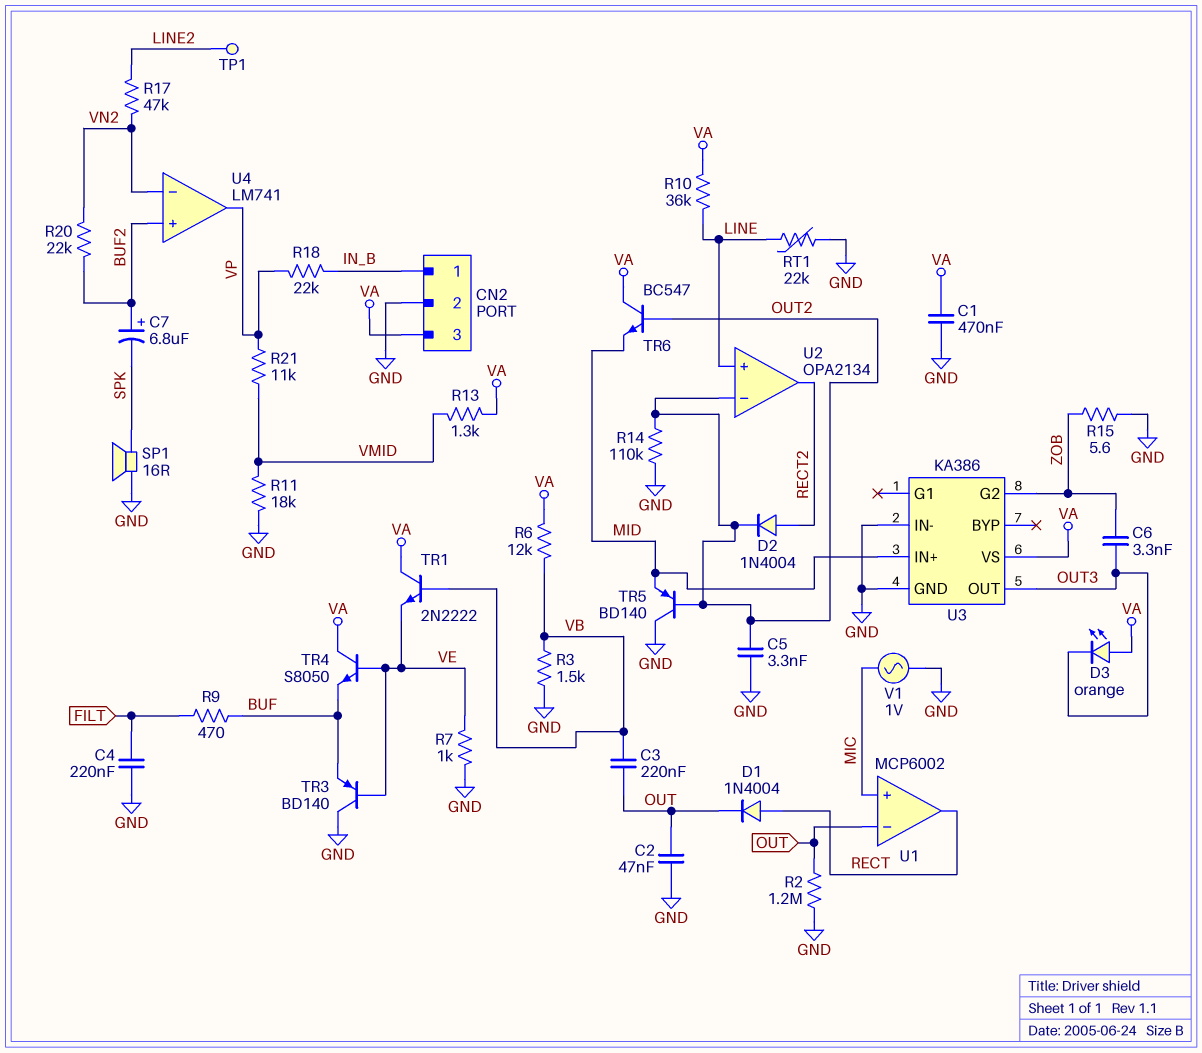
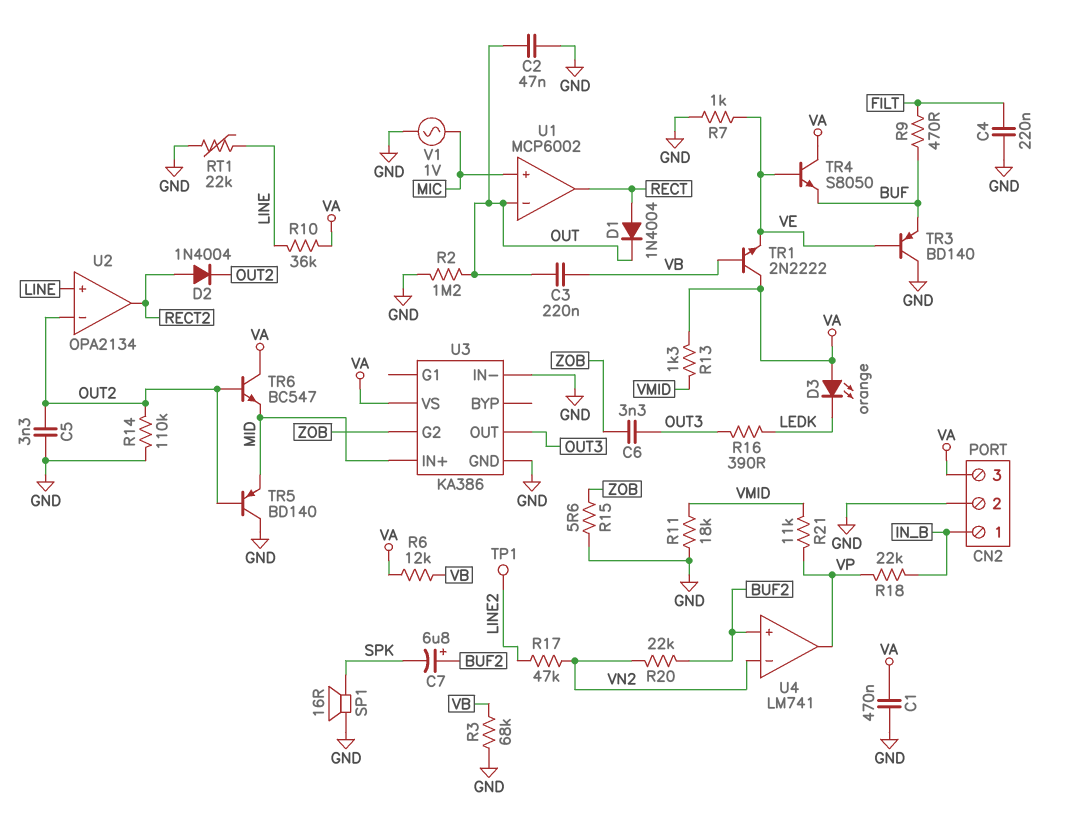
D3: LED orange (A VA, K OUT3) -> LED orange (A VA, K LEDK)
R3: 1.5k (GND, VB) -> 68k (GND, VB)
R16: none -> 390 (LEDK, OUT3)

